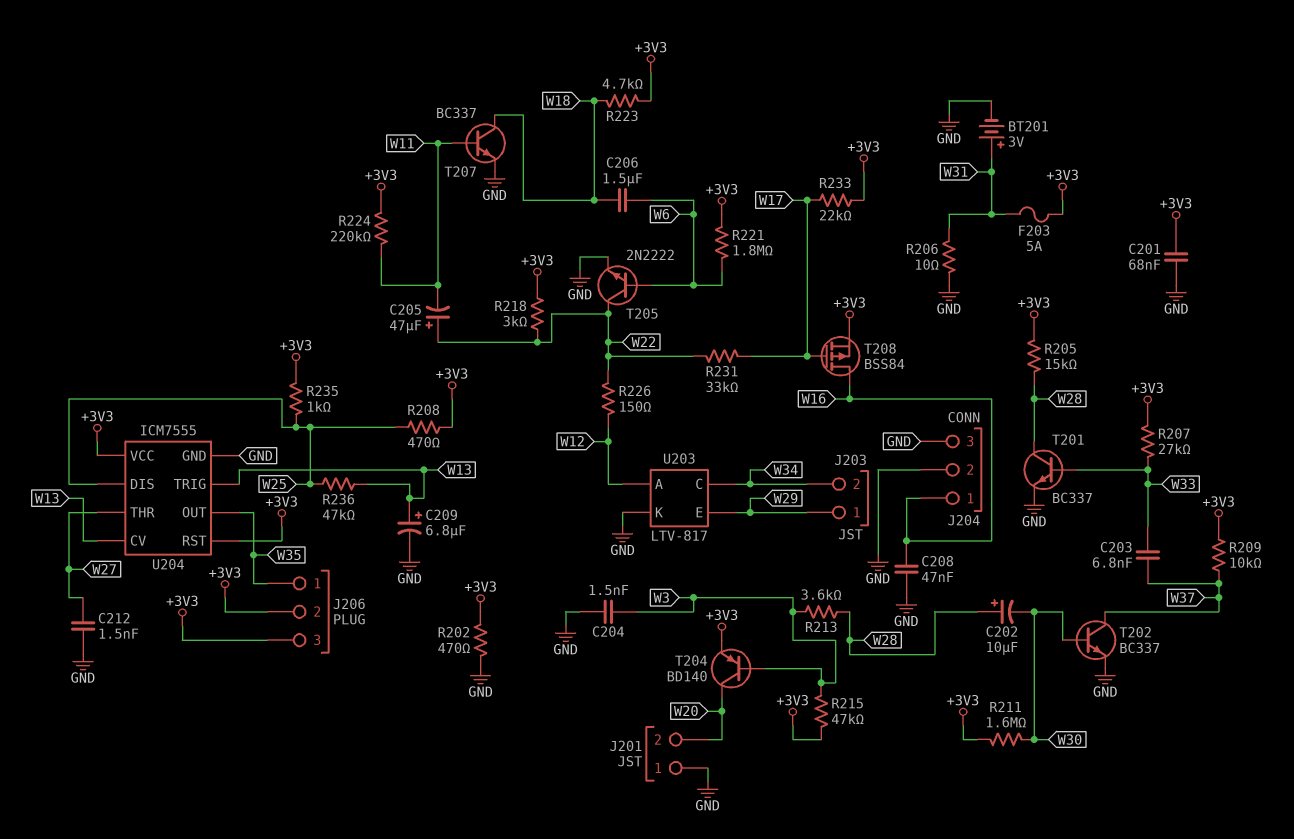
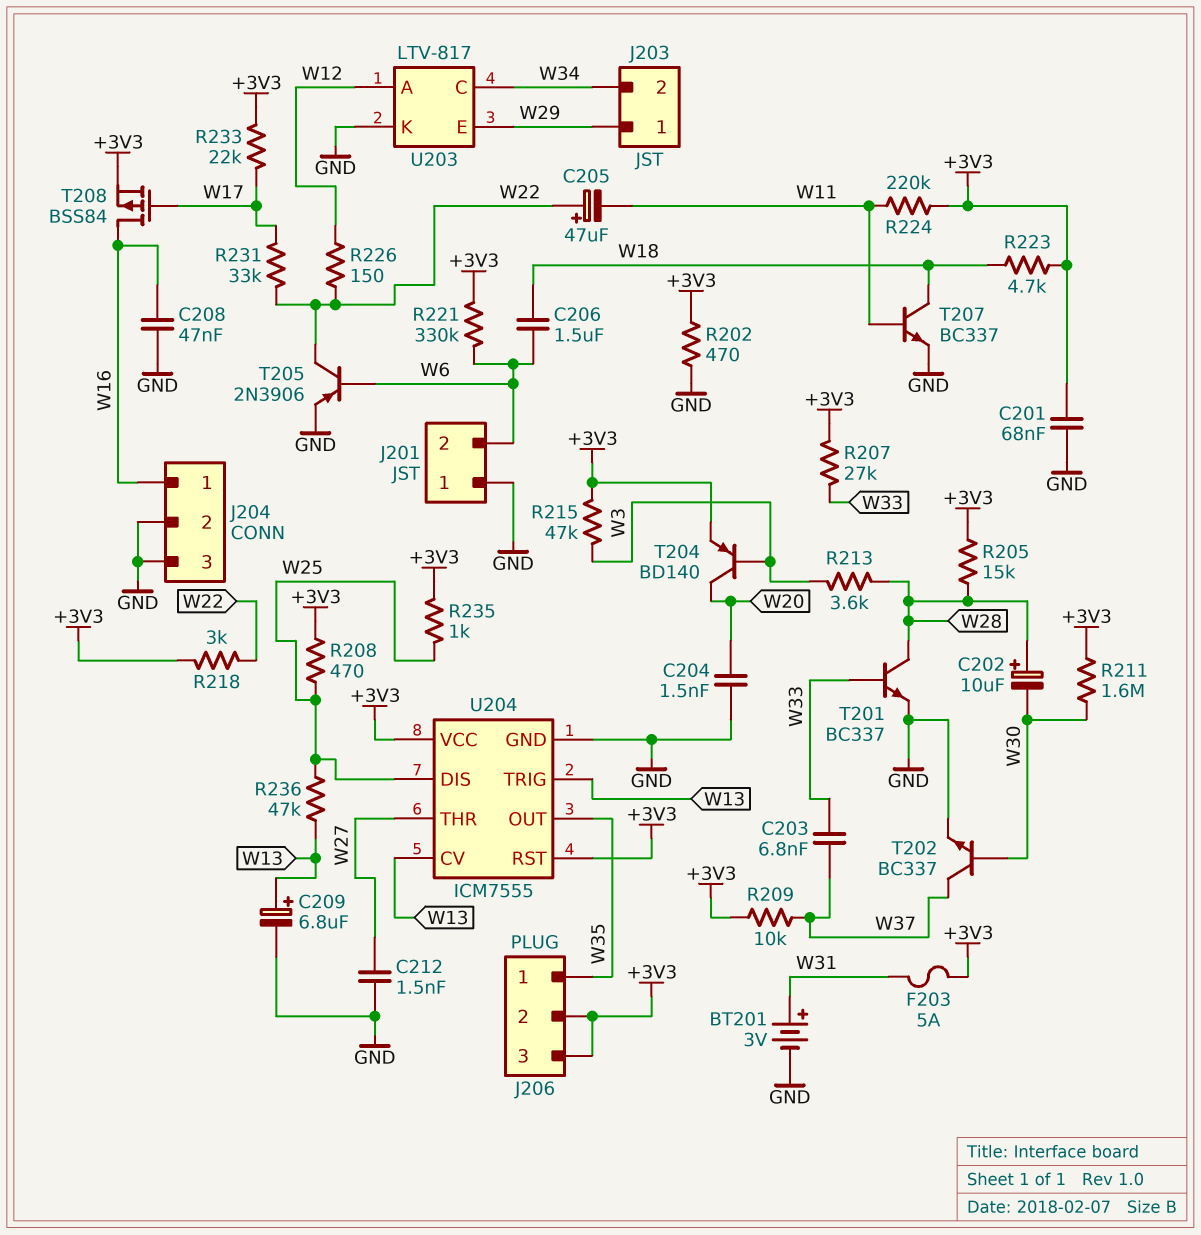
C204: 1.5nF (GND, W3) -> 1.5nF (GND, W20)
J201 pin 2: W20 -> W6
R206: 10 (GND, W31) -> none
R221: 1.8M (+3V3, W6) -> 330k (+3V3, W6)
T205: NPN 2N2222 (B W6, C W22, E GND) -> PNP 2N3906 (B W6, C W22, E GND)

